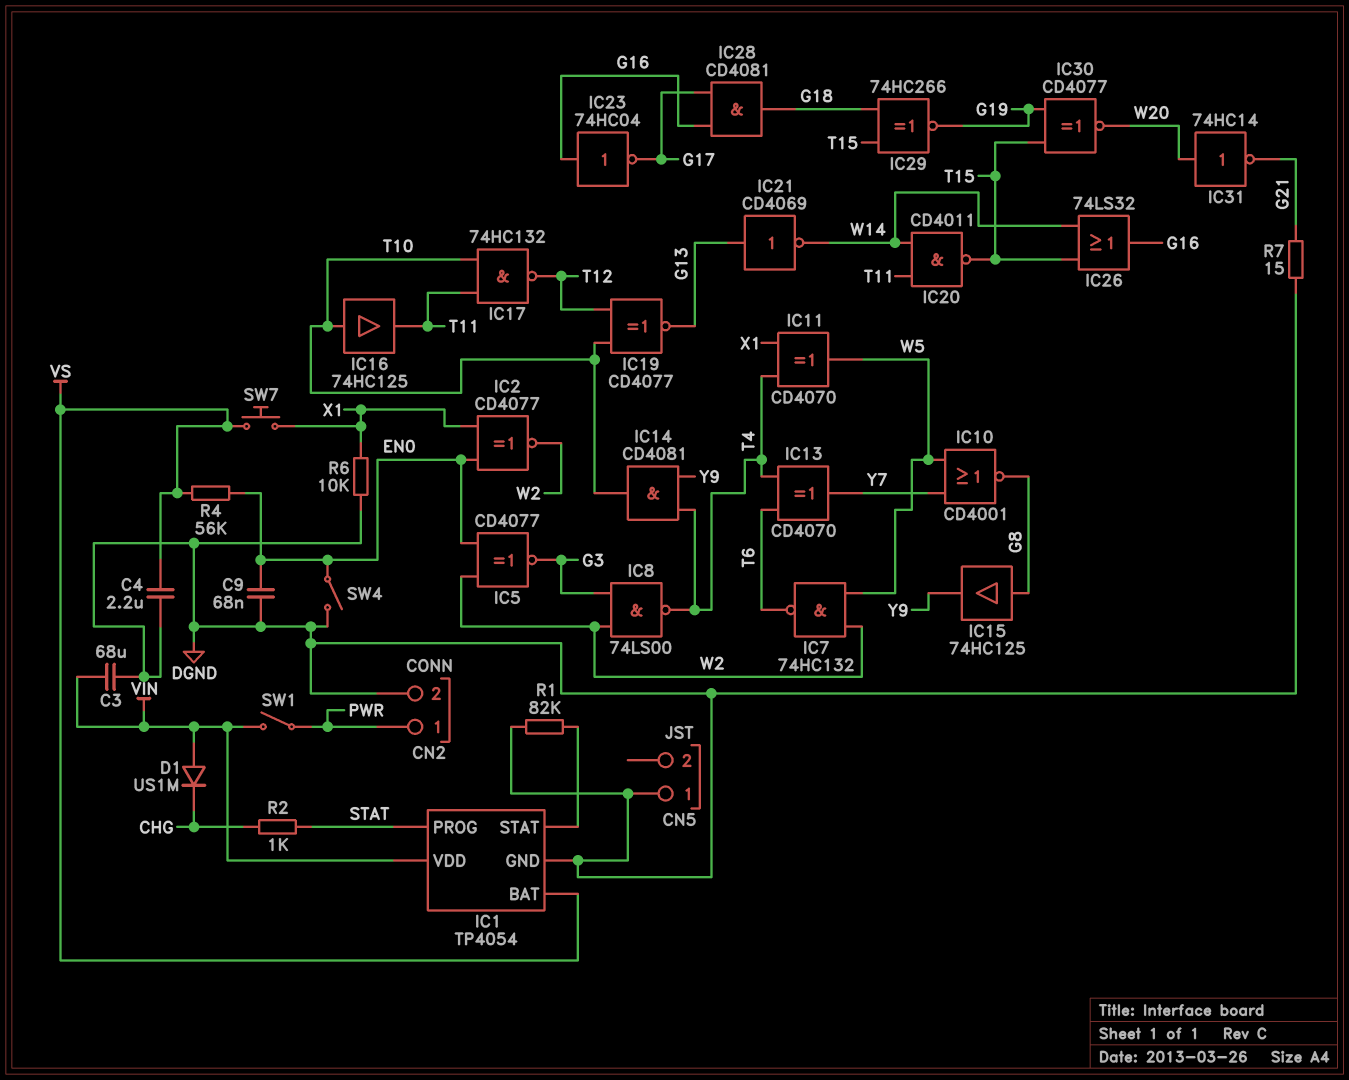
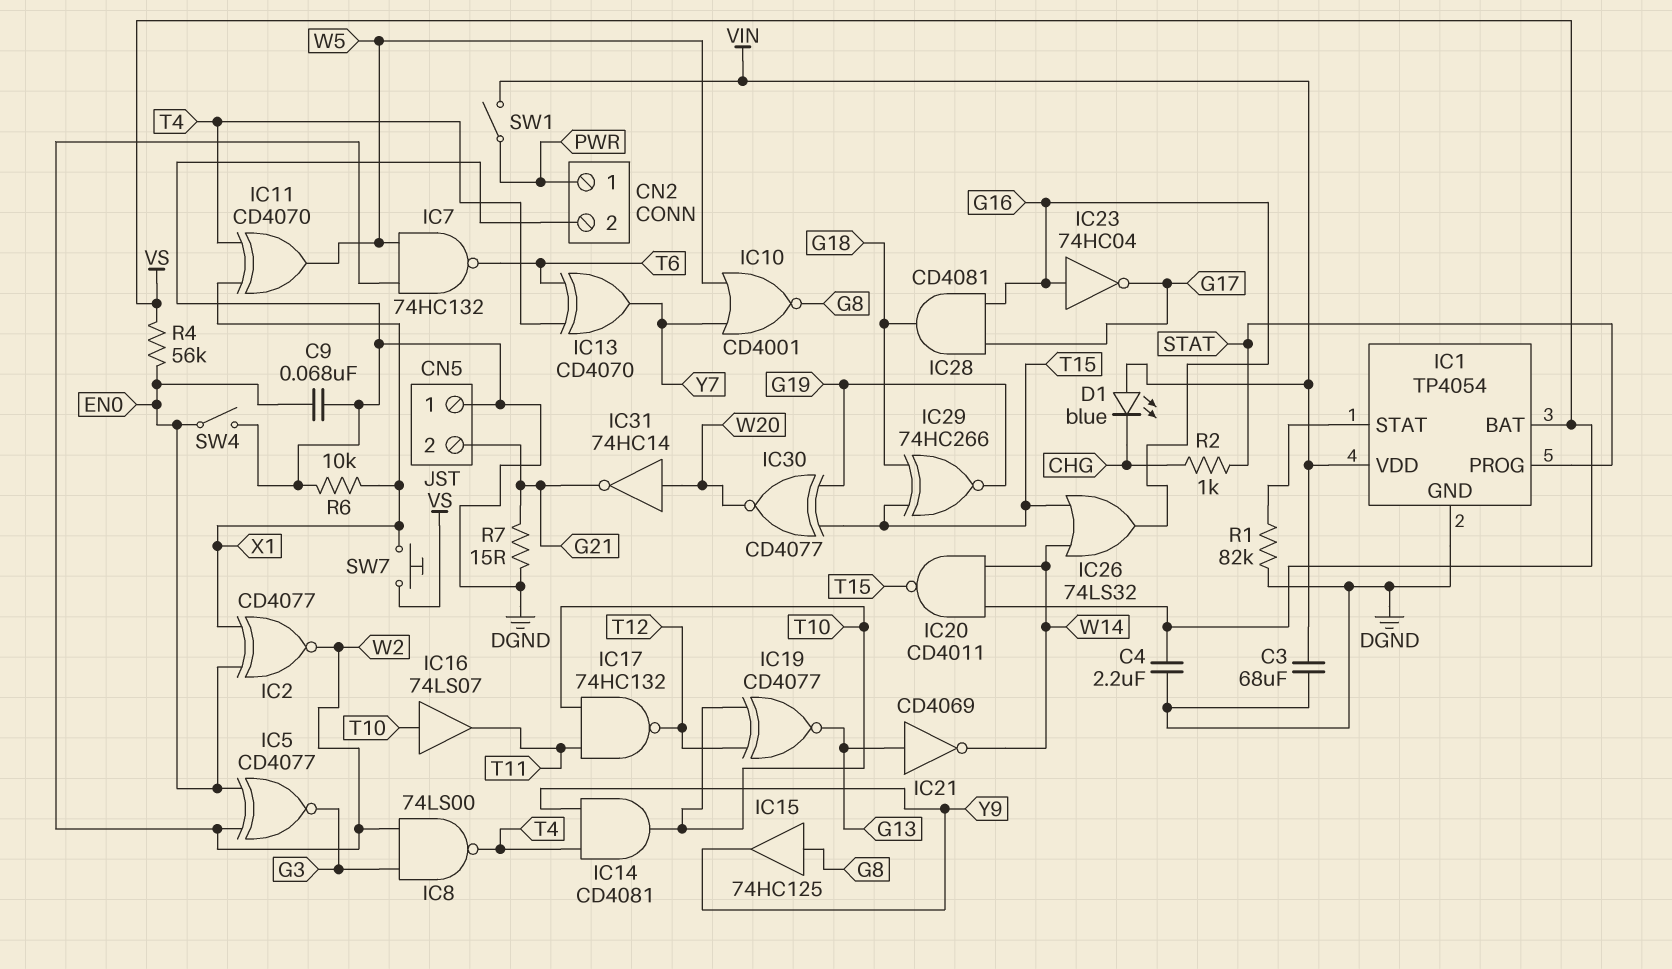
CN5 pin 2: none -> G21
D1: diode US1M (A VIN, K CHG) -> LED blue (A VIN, K CHG)
IC16: buffer 74HC125 (in T10, out T11) -> buffer 74LS07 (in T10, out T11)
IC20: NAND CD4011 (in T11, in W14, out T15) -> NAND CD4011 (in VS, in W14, out T15)

